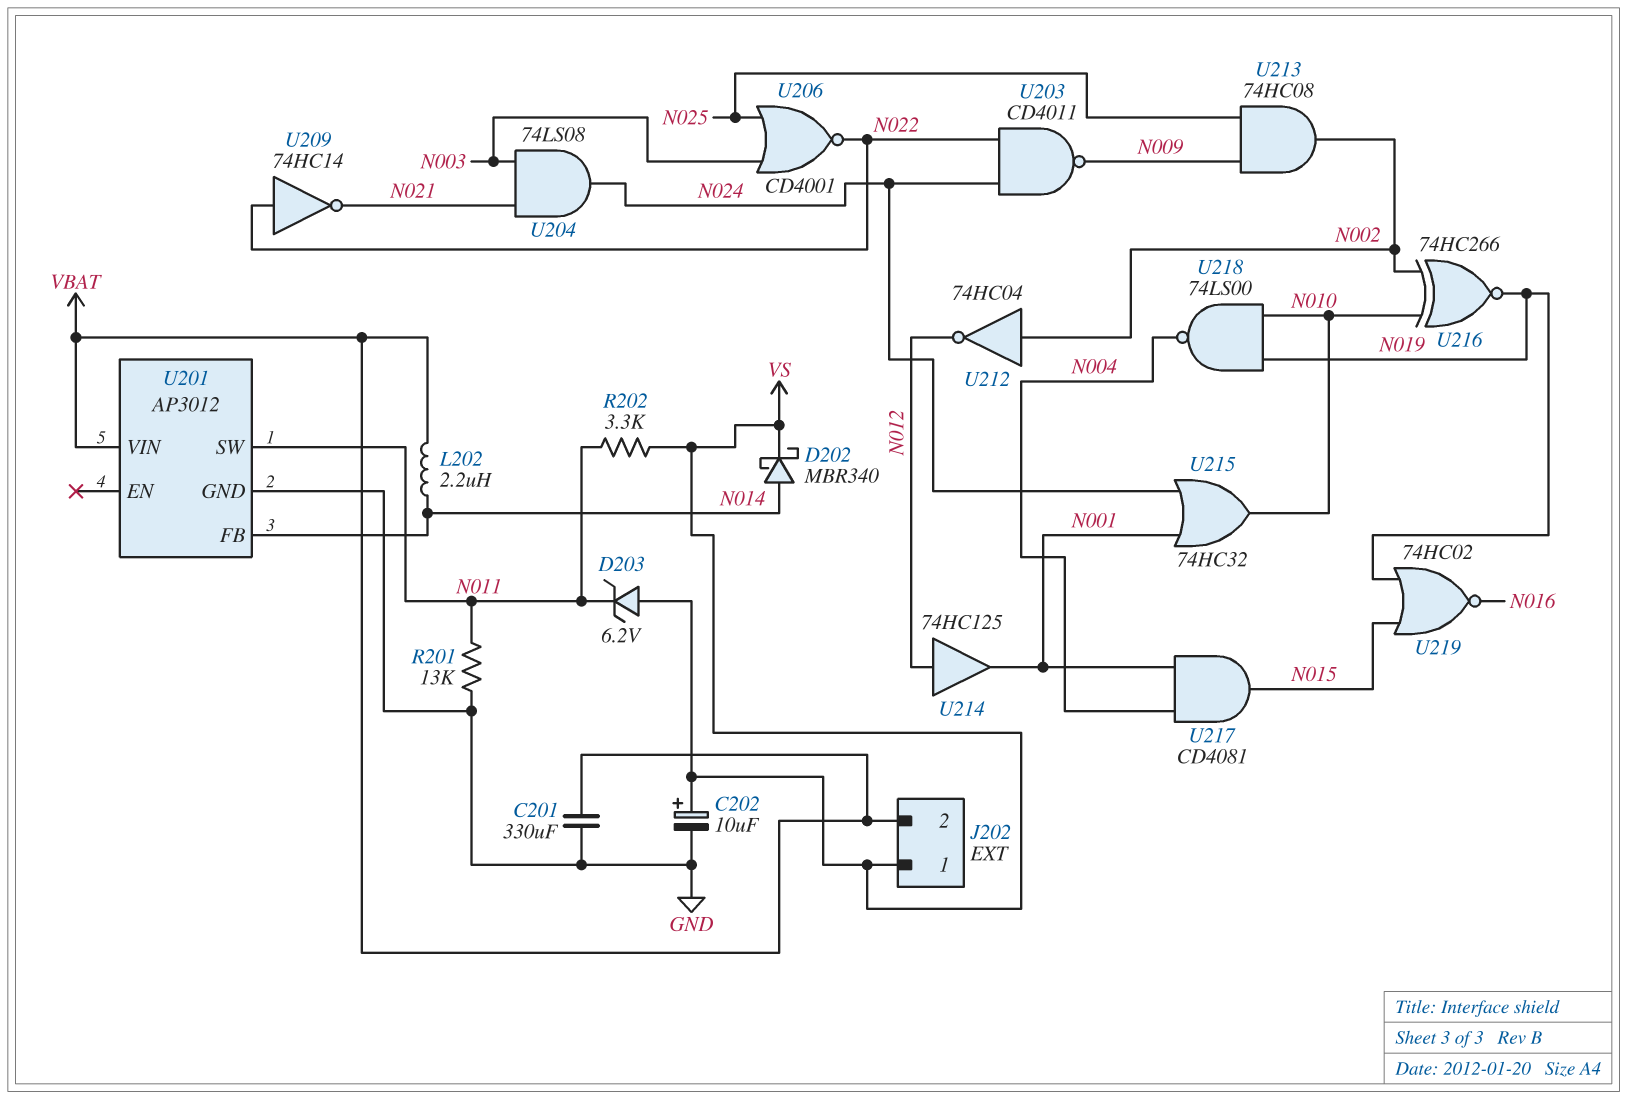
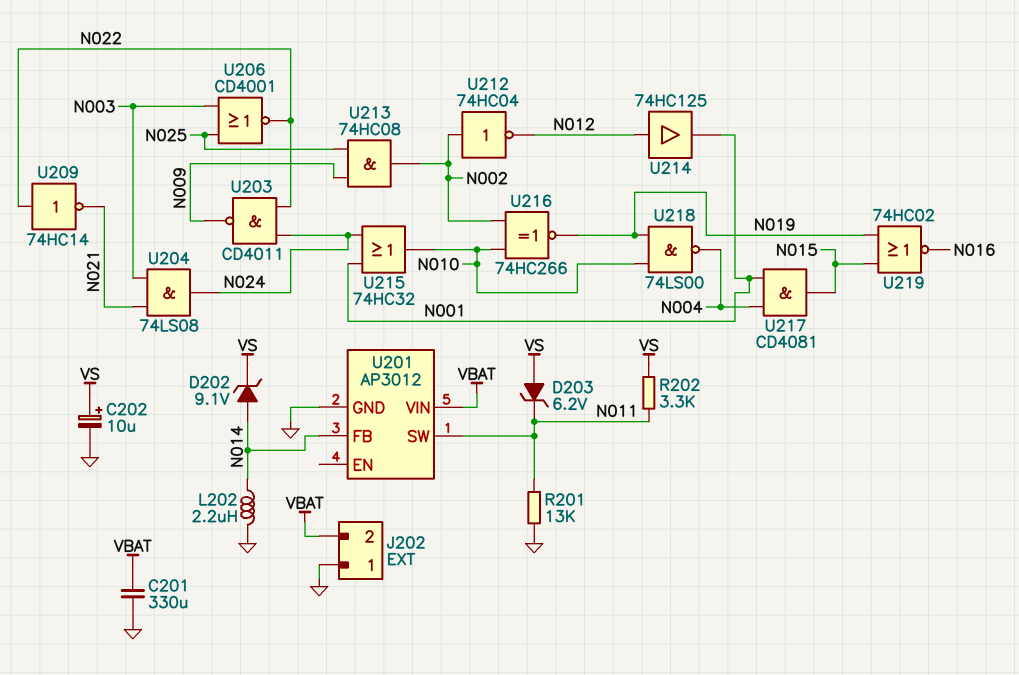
D202: schottky MBR340 (A N014, K VS) -> zener 9.1V (A N014, K VS)
J202 pin 1: VS -> GND
L202: 2.2uH (N014, VBAT) -> 2.2uH (GND, N014)

